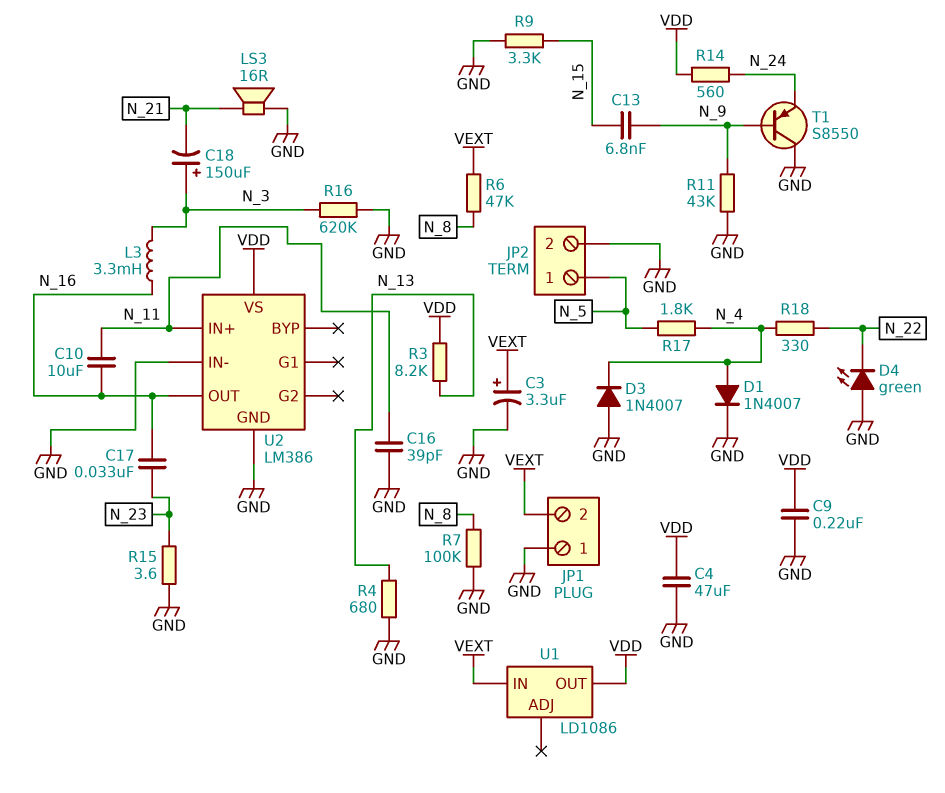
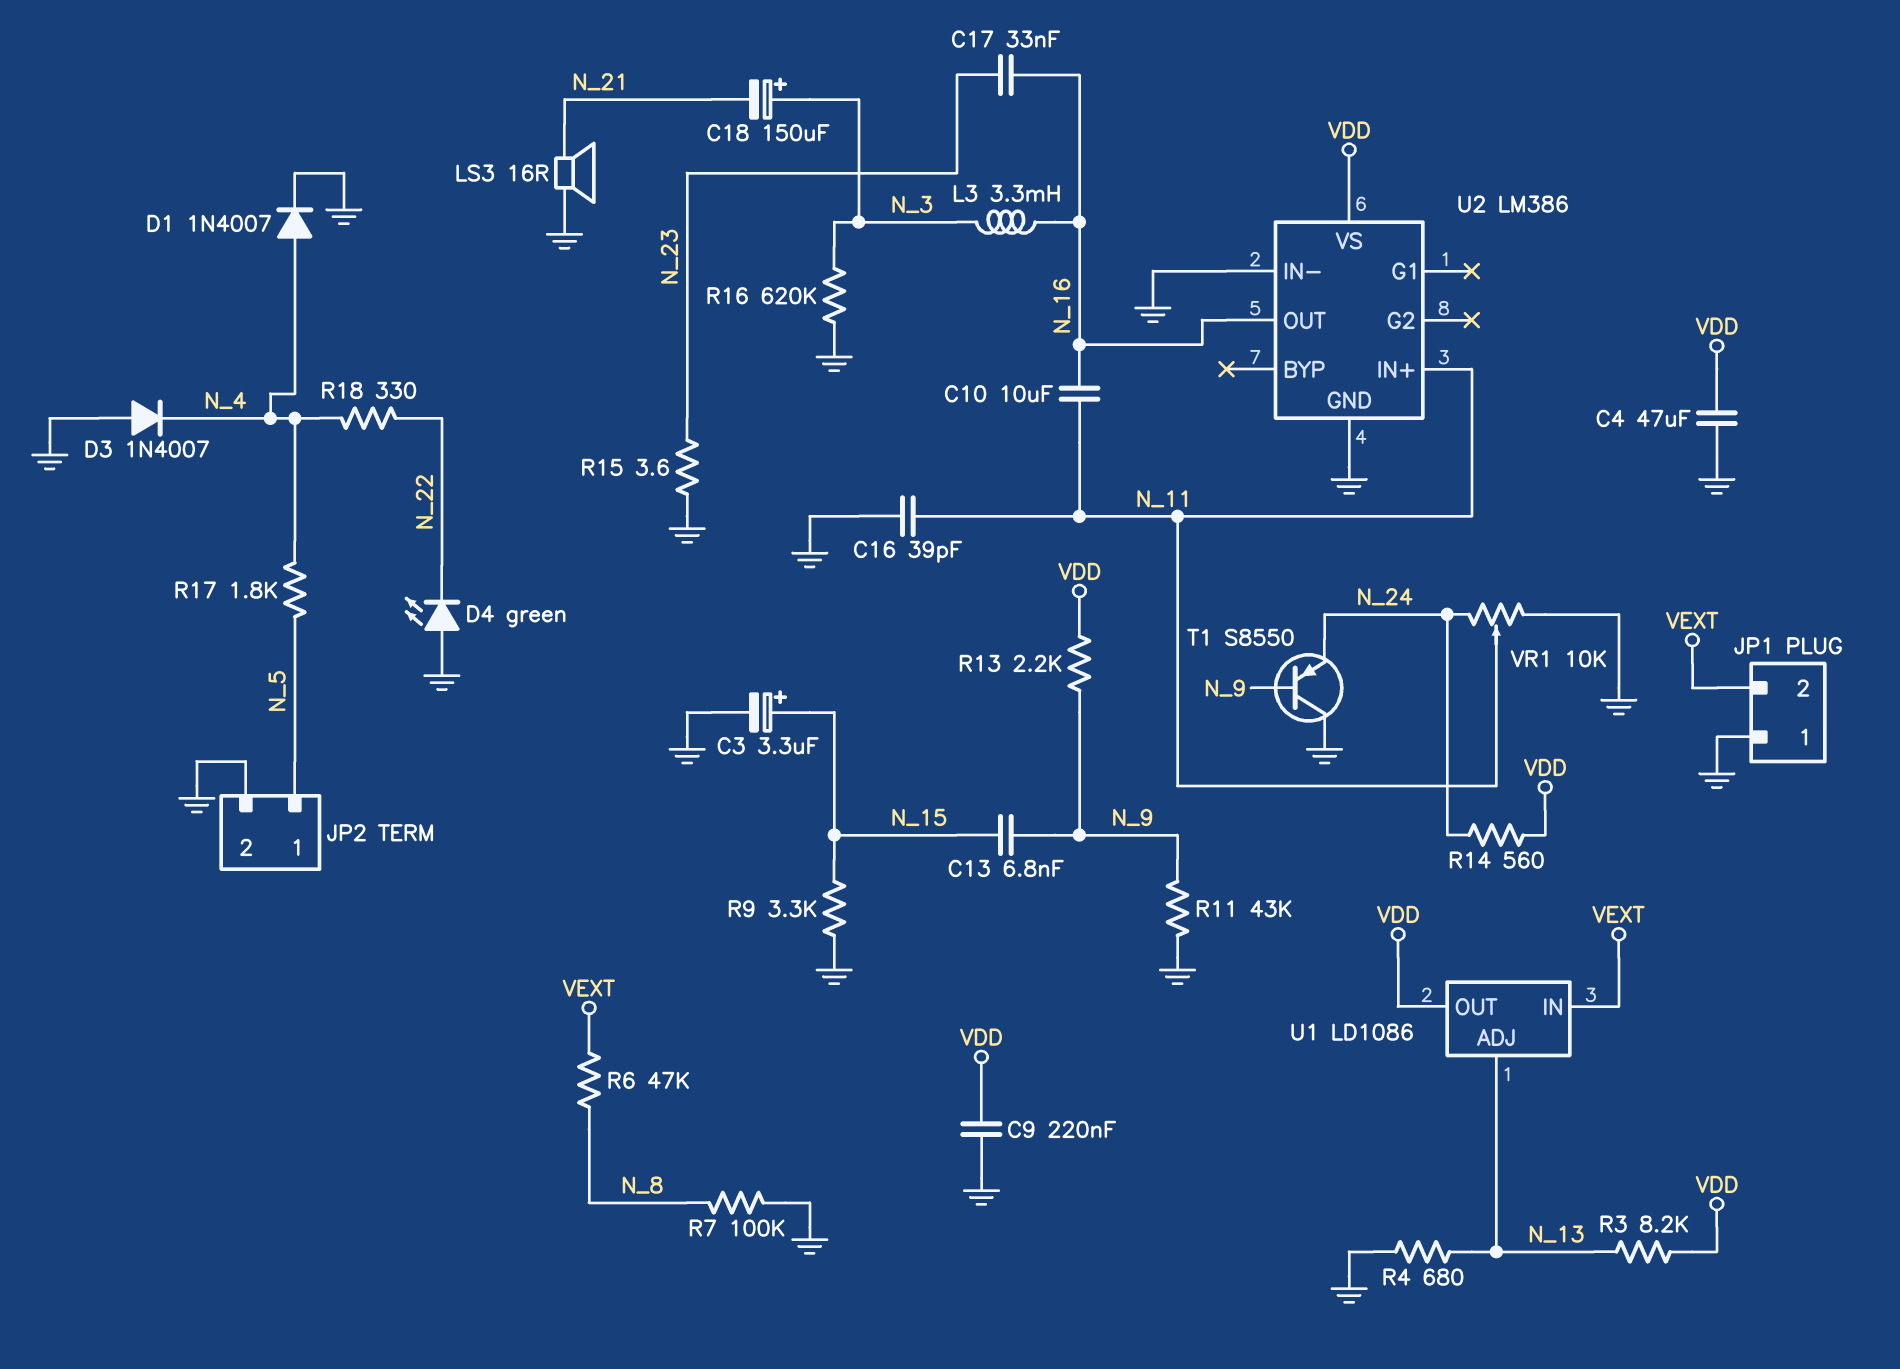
C3: 3.3uF (plus VEXT, minus GND) -> 3.3uF (plus N_15, minus GND)
R13: none -> 2.2k (N_9, VDD)
U1 pin ADJ: none -> N_13
VR1: none -> 10k (GND, N_24, wiper N_11)

